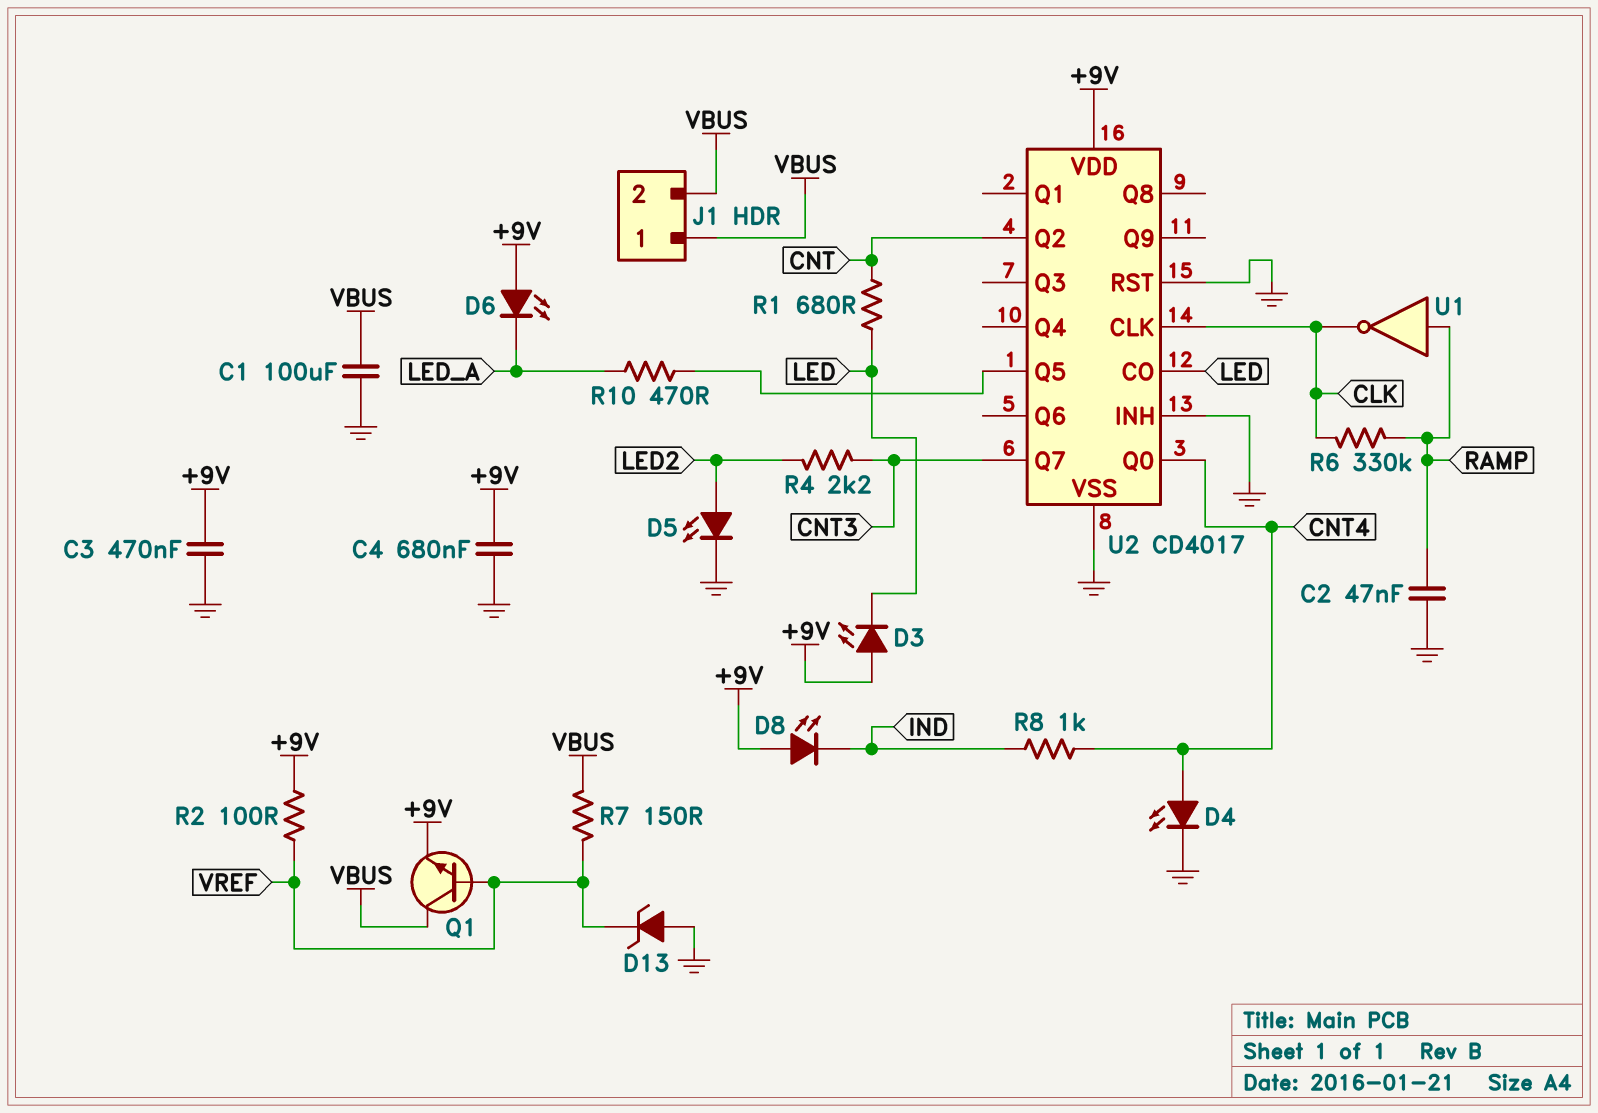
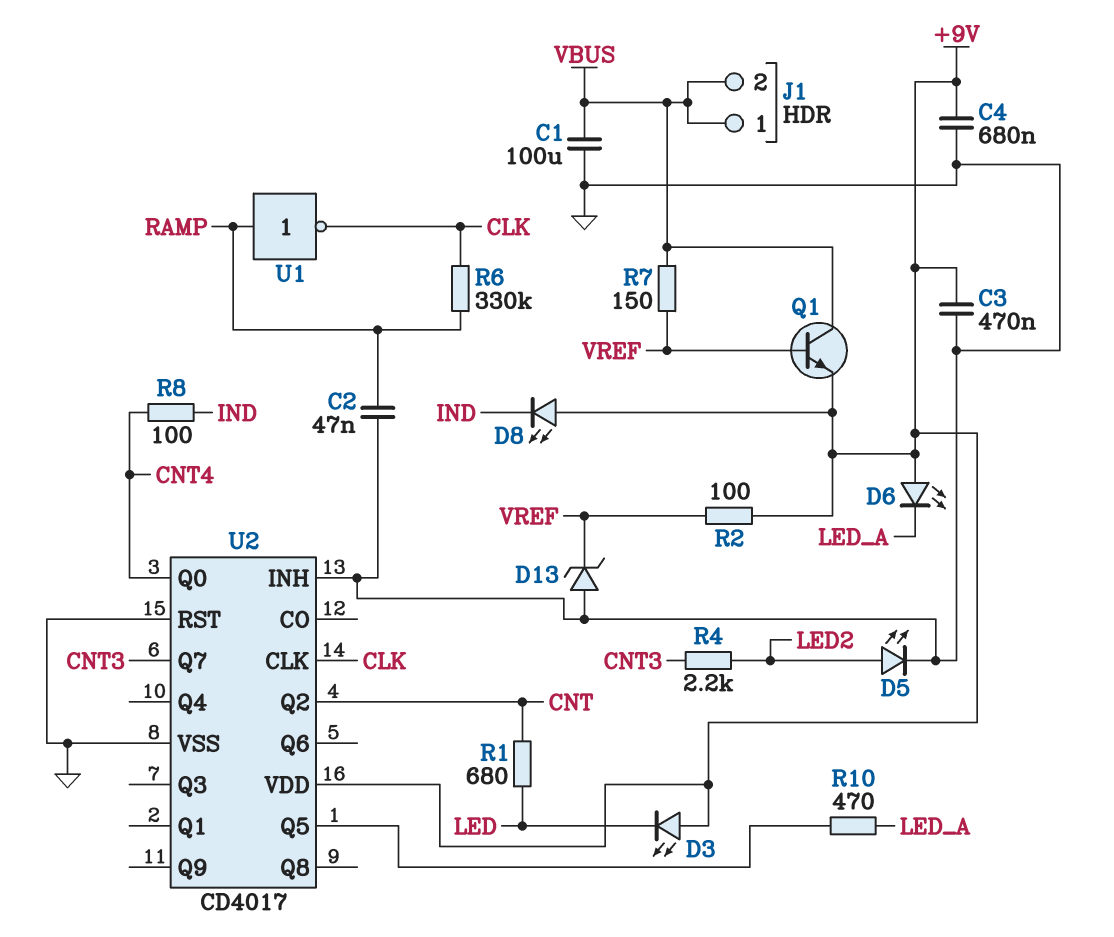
D4: LED (A CNT4, K GND) -> none
R8: 1k (CNT4, IND) -> 100 (CNT4, IND)
U2 pin CO: LED -> none

